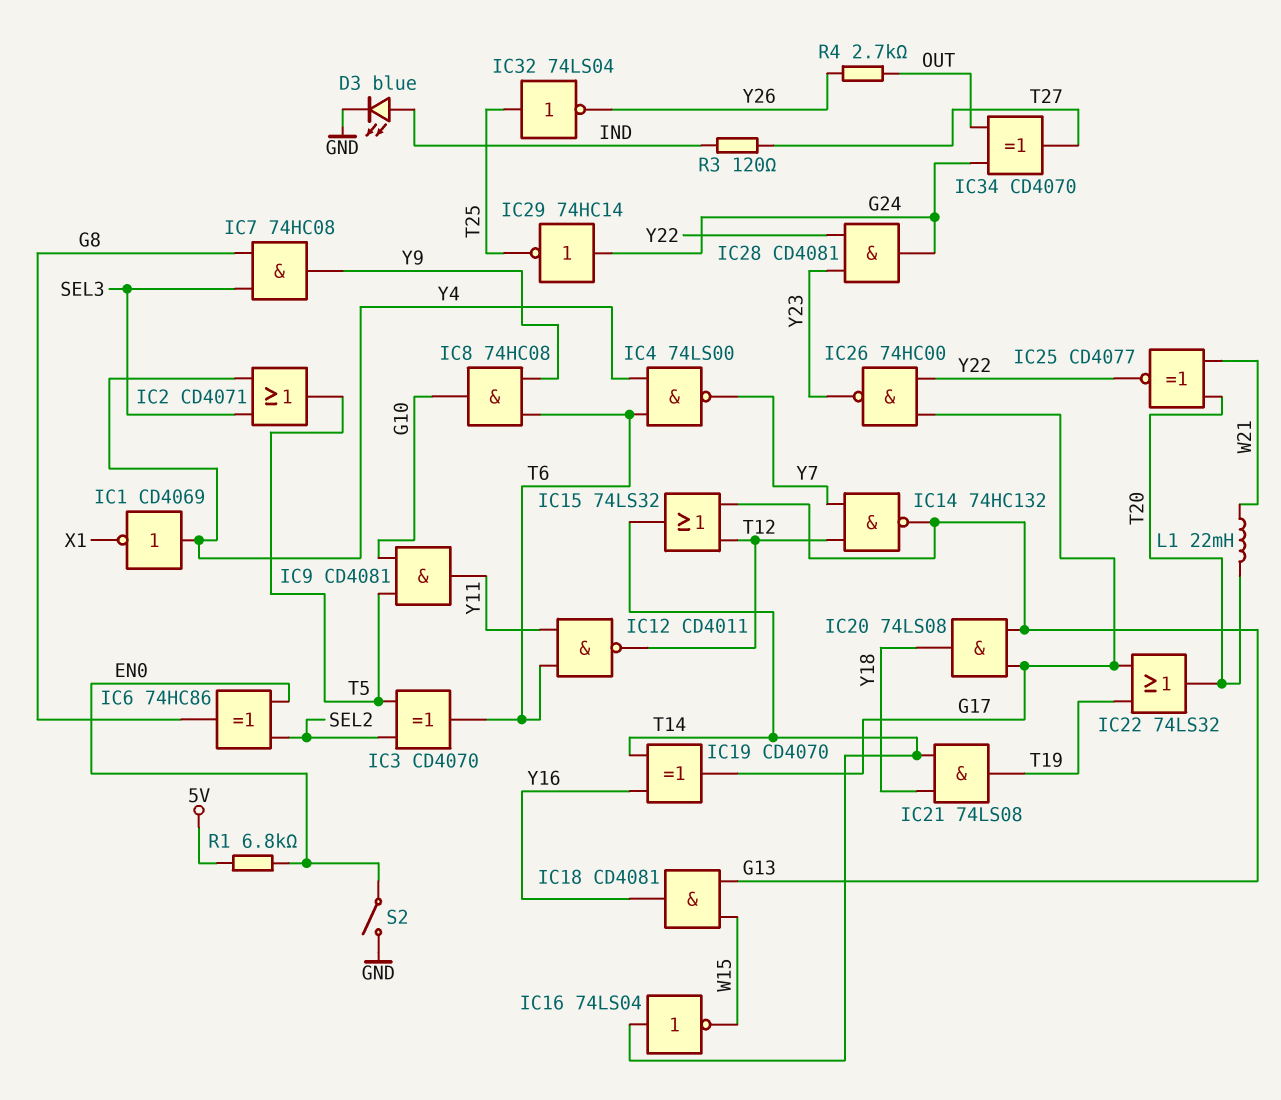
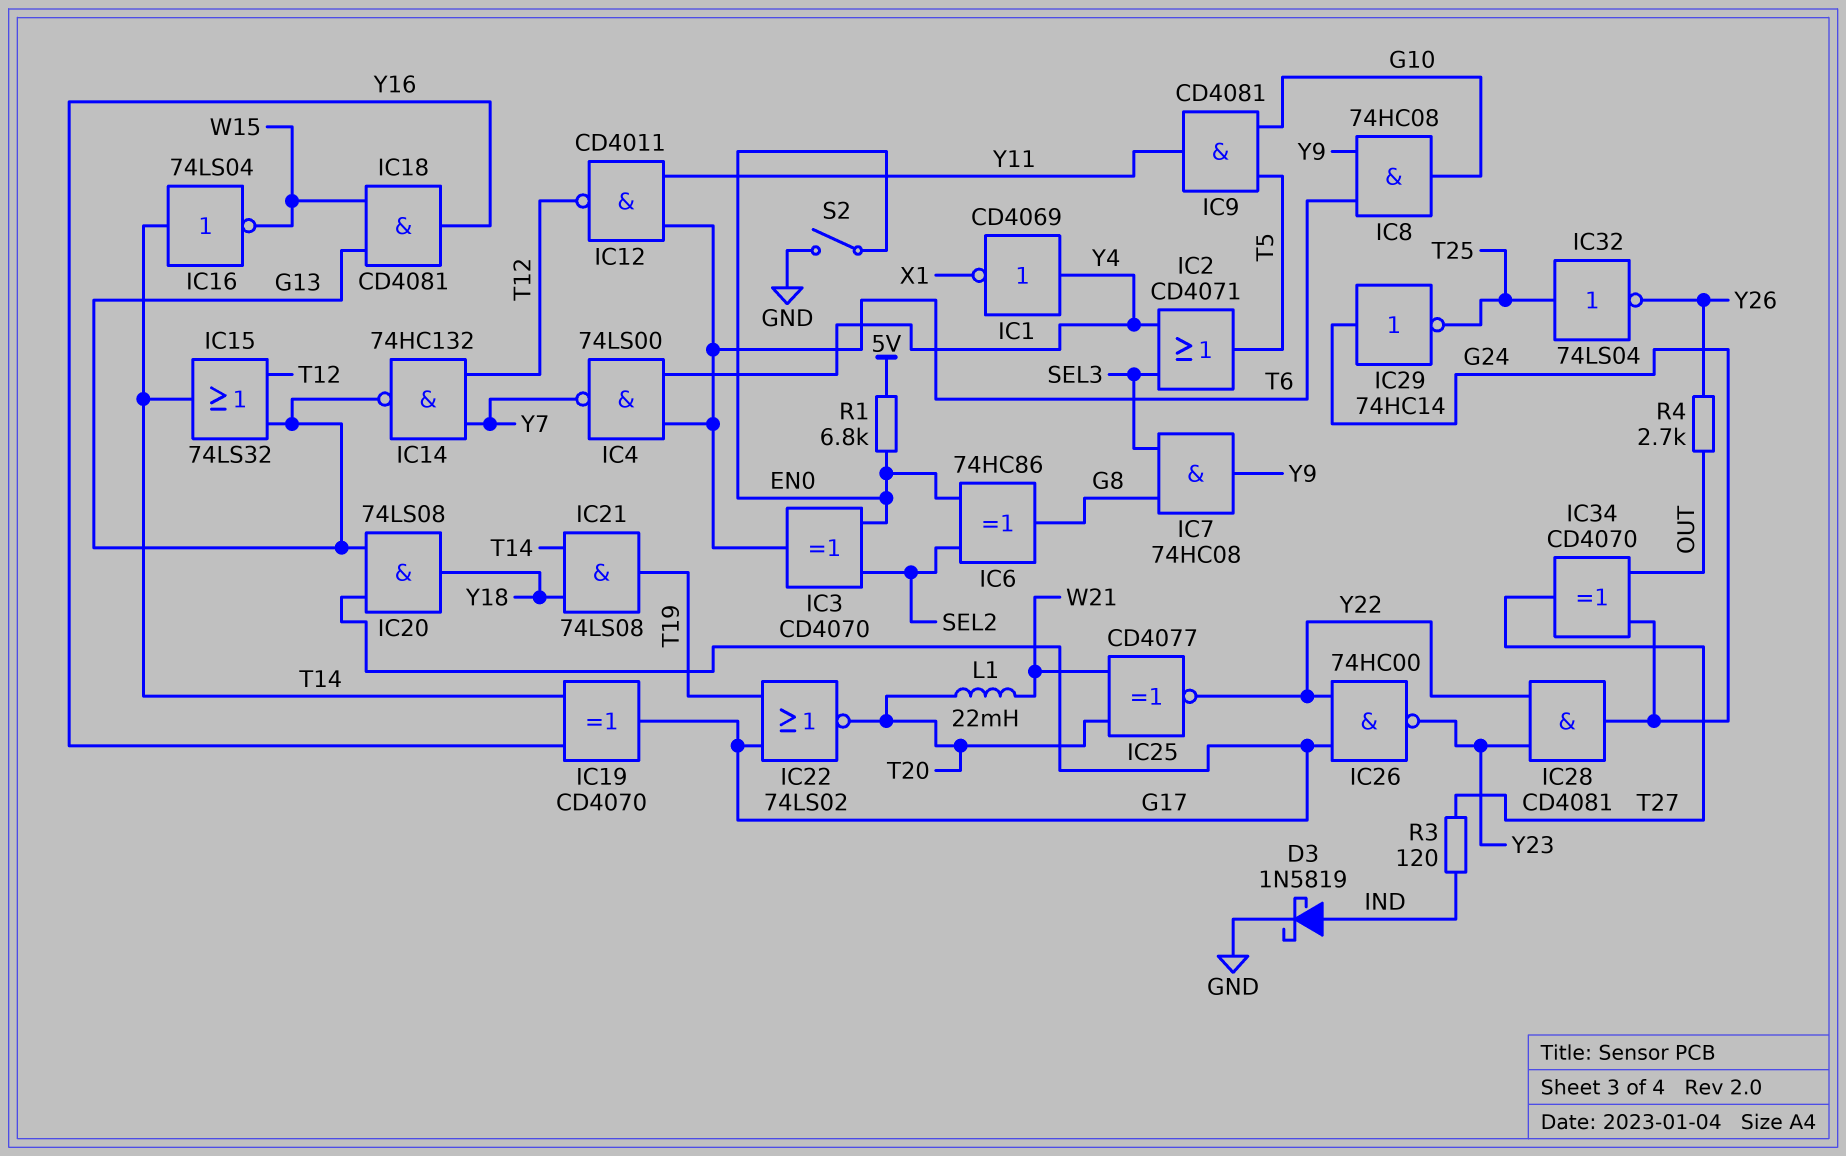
D3: LED blue (A IND, K GND) -> schottky 1N5819 (A IND, K GND)
IC3: XOR CD4070 (in SEL2, in T5, out T6) -> XOR CD4070 (in EN0, in SEL2, out T6)
IC22: OR 74LS32 (in G17, in T19, out T20) -> NOR 74LS02 (in G17, in T19, out T20)

